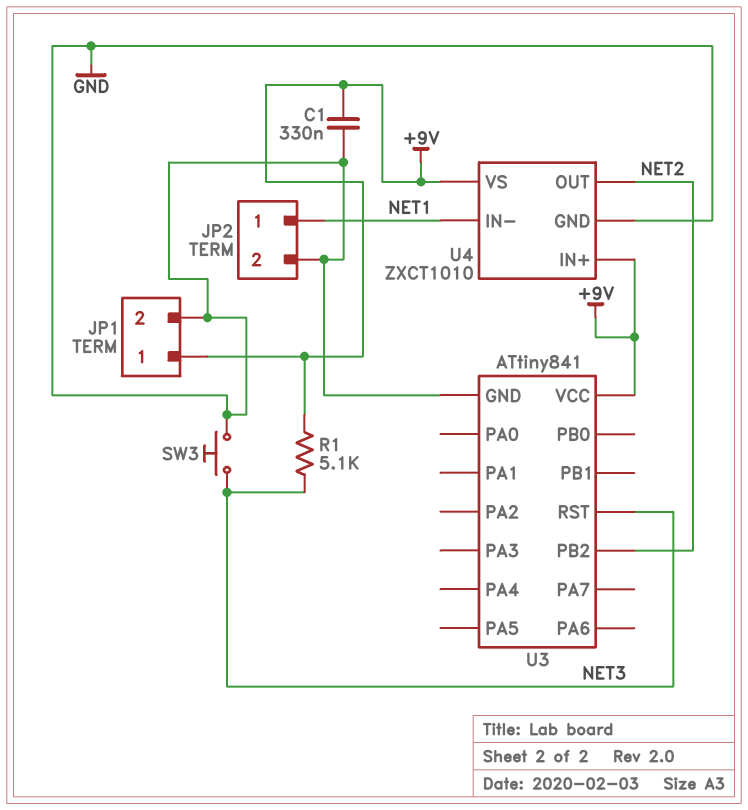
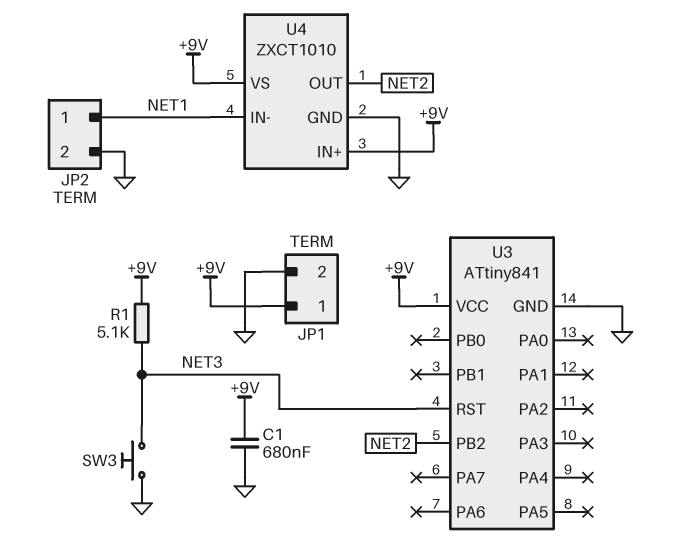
C1: 330nF (+9V, GND) -> 680nF (+9V, GND)

